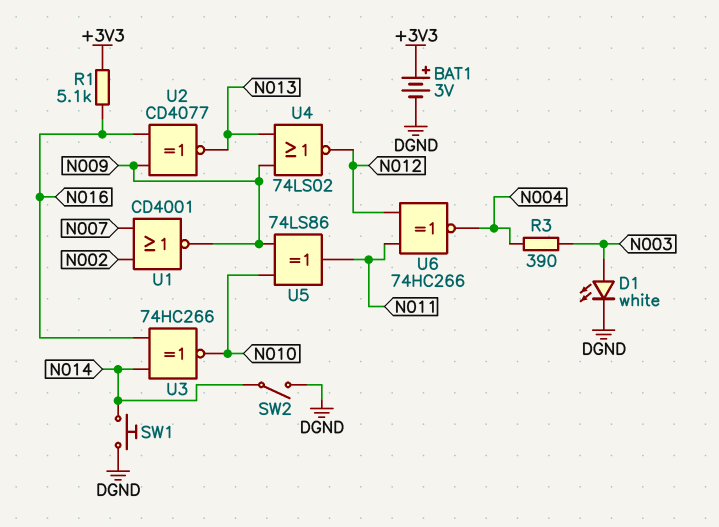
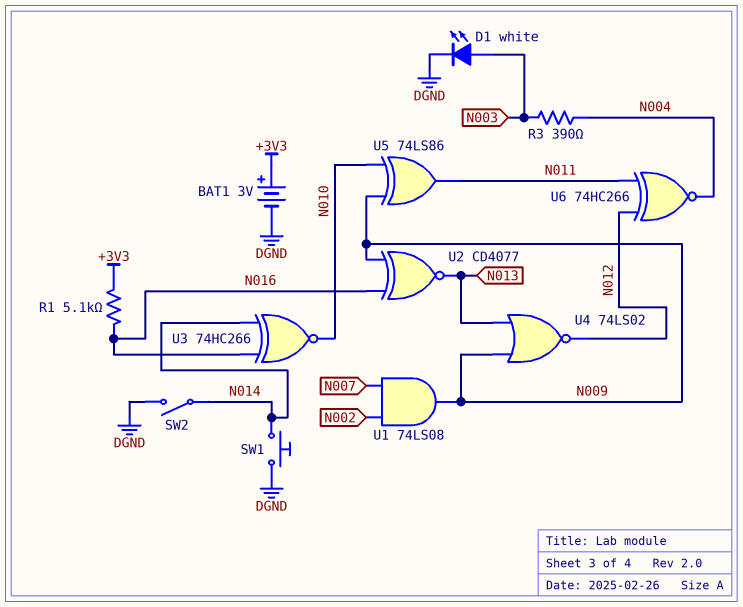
U1: NOR CD4001 (in N002, in N007, out N009) -> AND 74LS08 (in N002, in N007, out N009)

